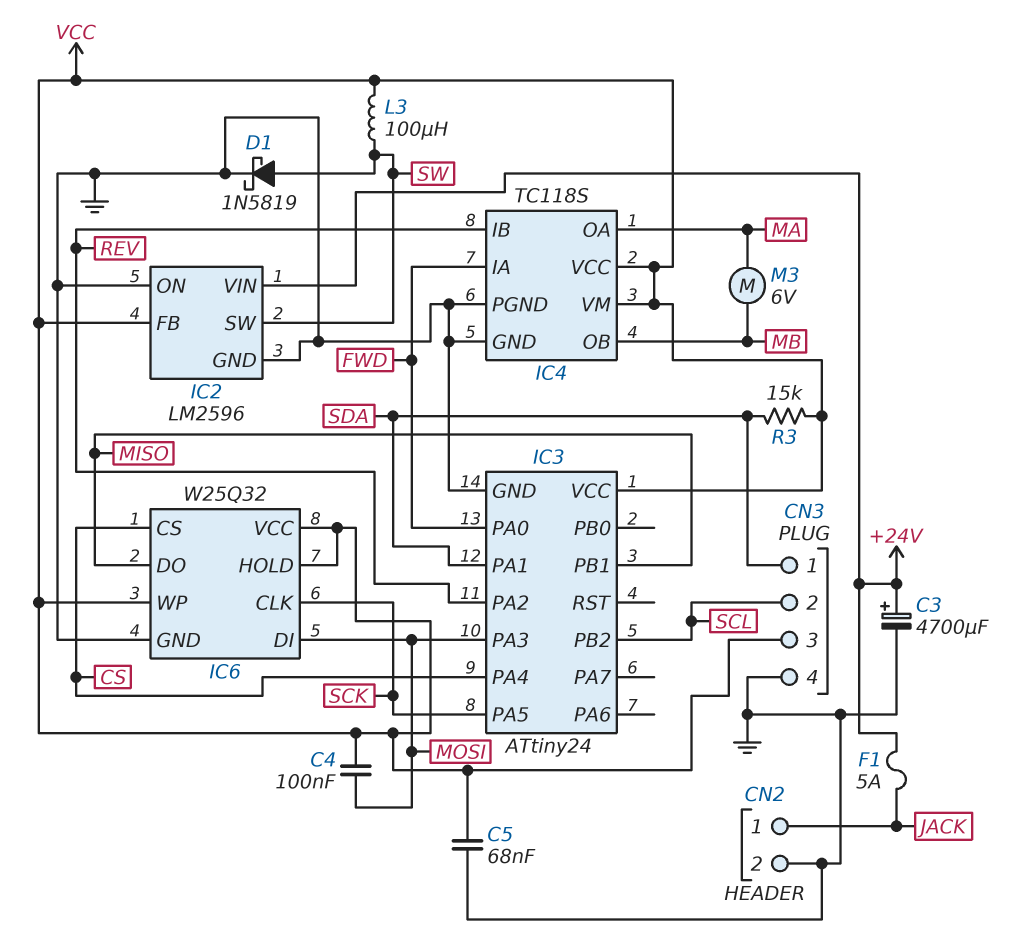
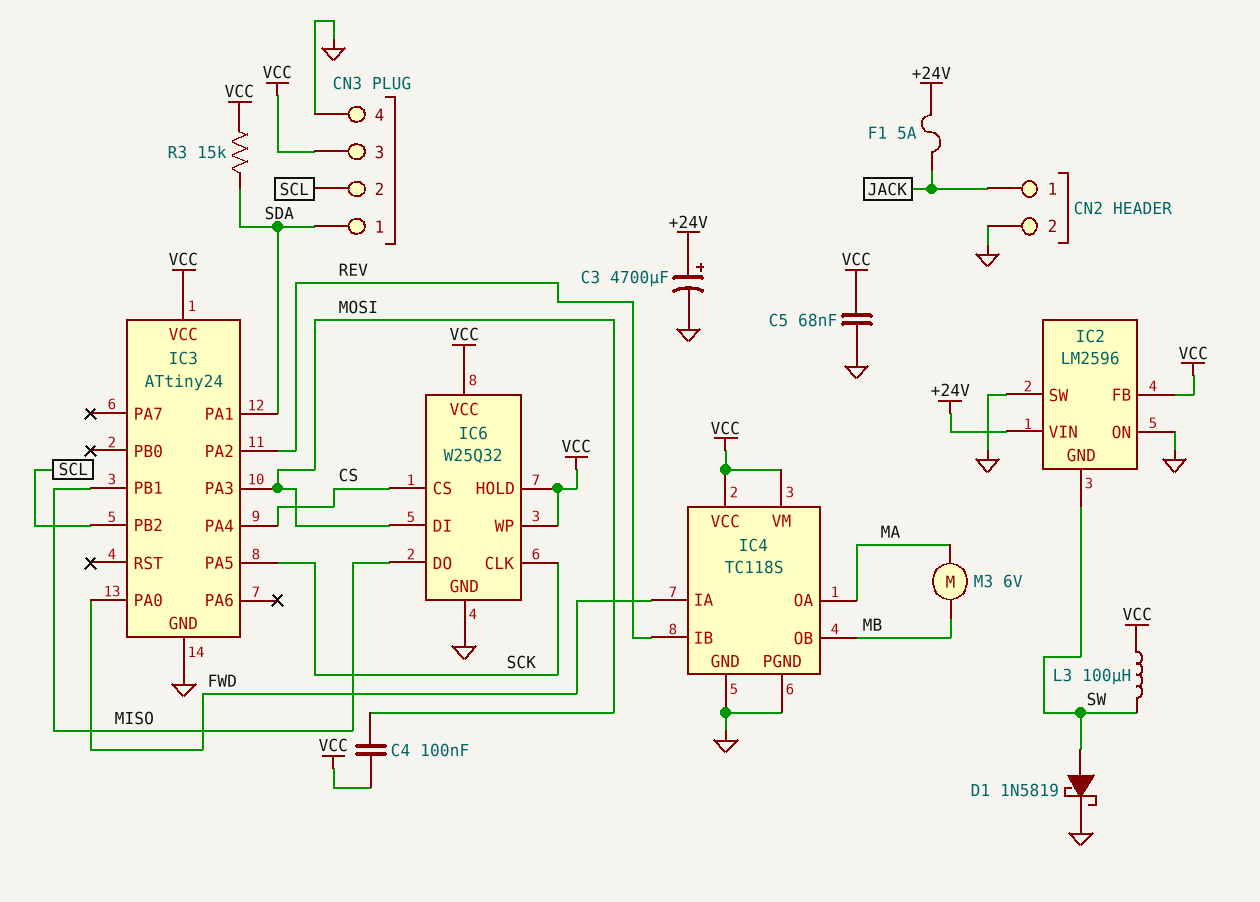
IC2 pin GND: GND -> SW
IC2 pin SW: SW -> GND

